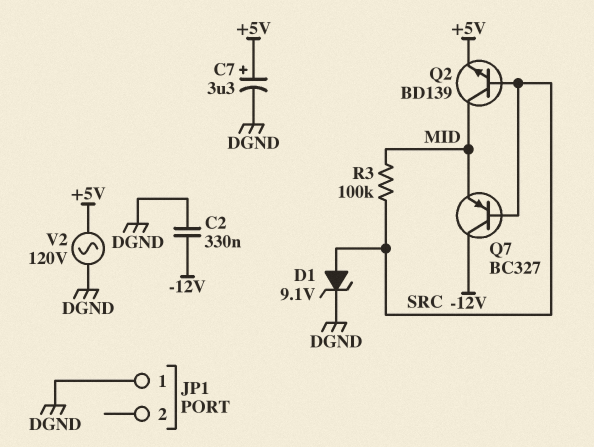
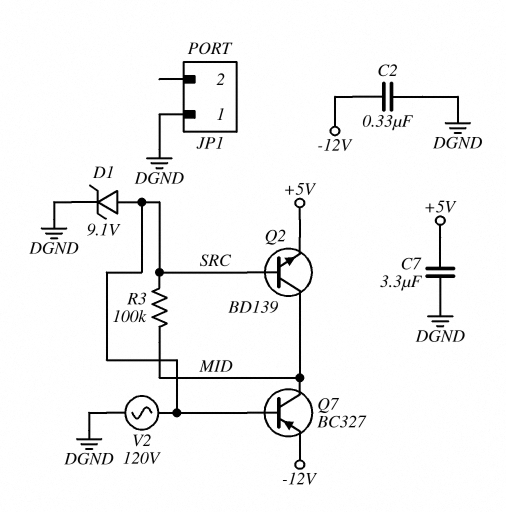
C7: 3.3uF (plus +5V, minus DGND) -> 3.3uF (+5V, DGND)
Q7: PNP BC327 (B SRC, C -12V, E MID) -> PNP BC327 (B SRC, C MID, E -12V)
V2: AC 120V (+5V, DGND) -> AC 120V (DGND, SRC)

